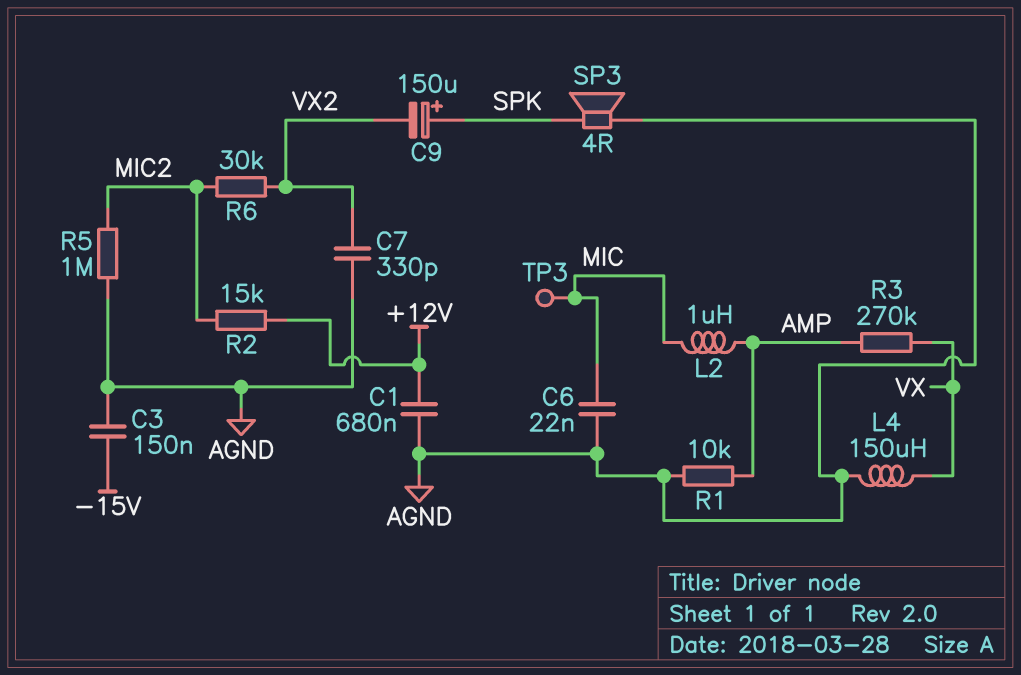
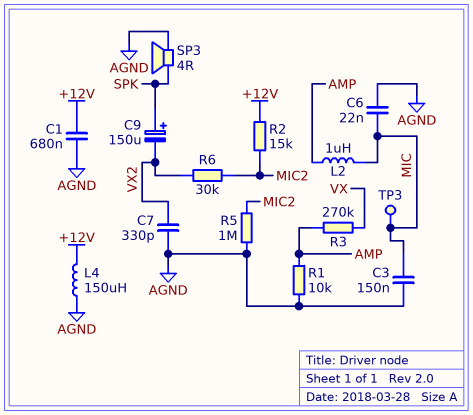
C3: 150nF (-15V, AGND) -> 150nF (AGND, MIC)
L4: 150uH (AGND, VX) -> 150uH (+12V, AGND)

